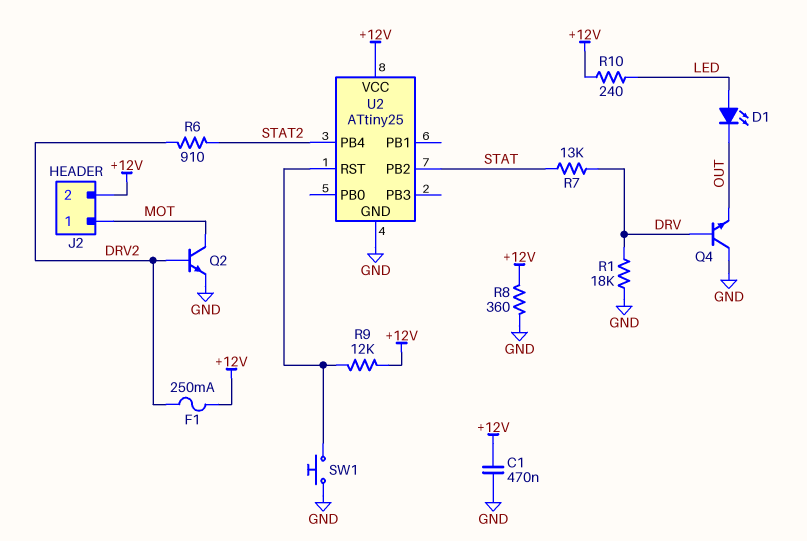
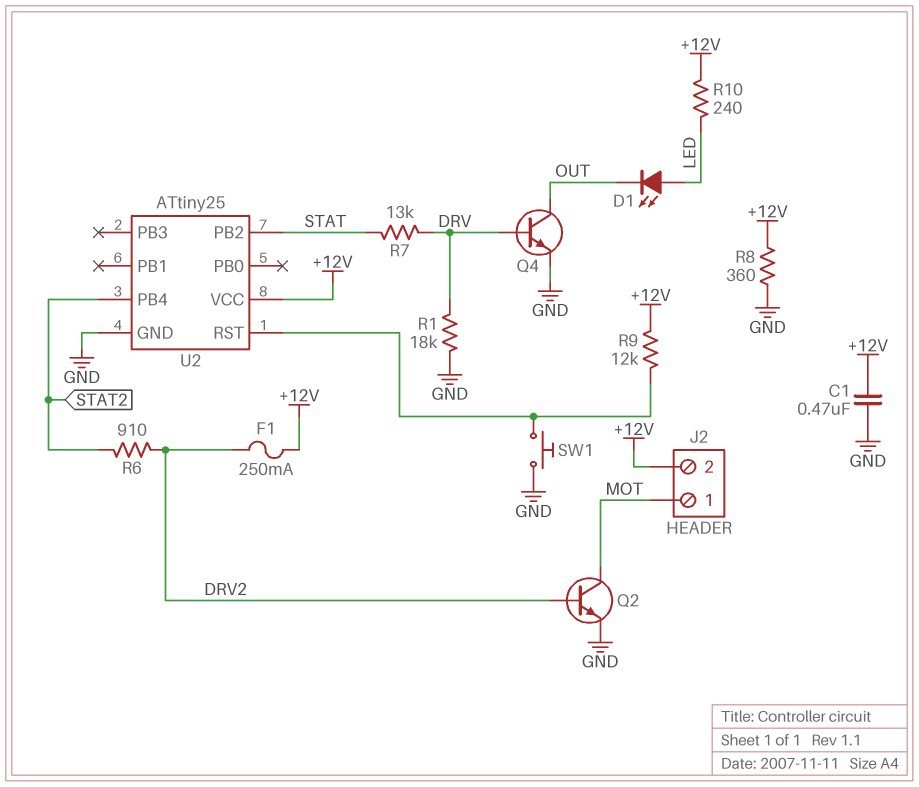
Q4: NPN (B DRV, C GND, E OUT) -> NPN (B DRV, C OUT, E GND)

